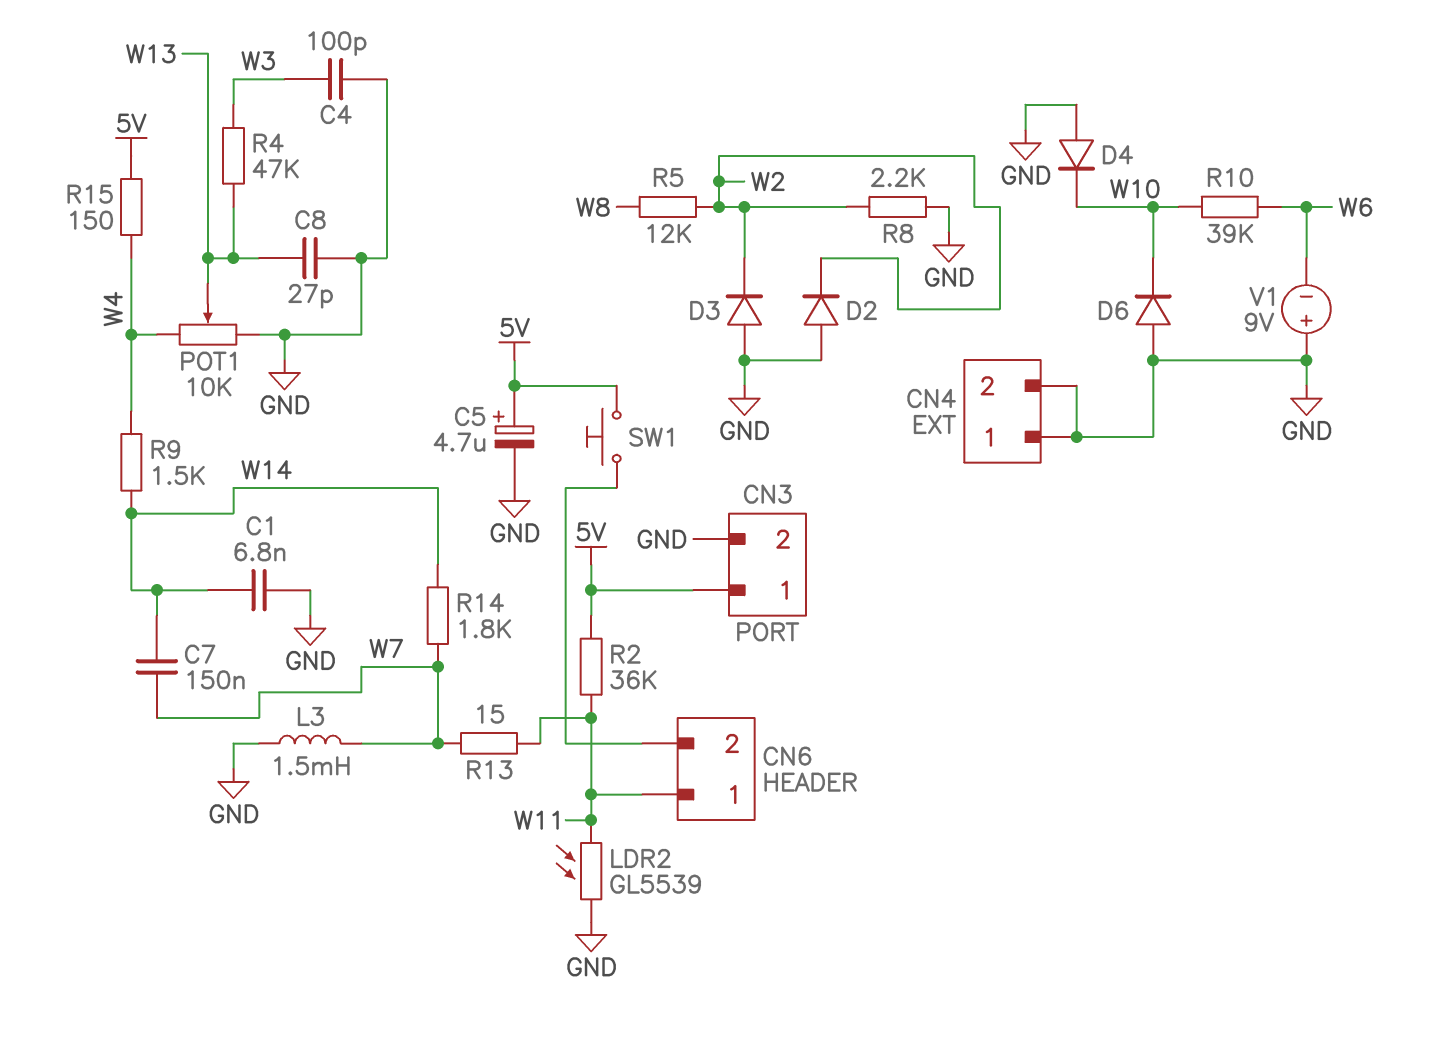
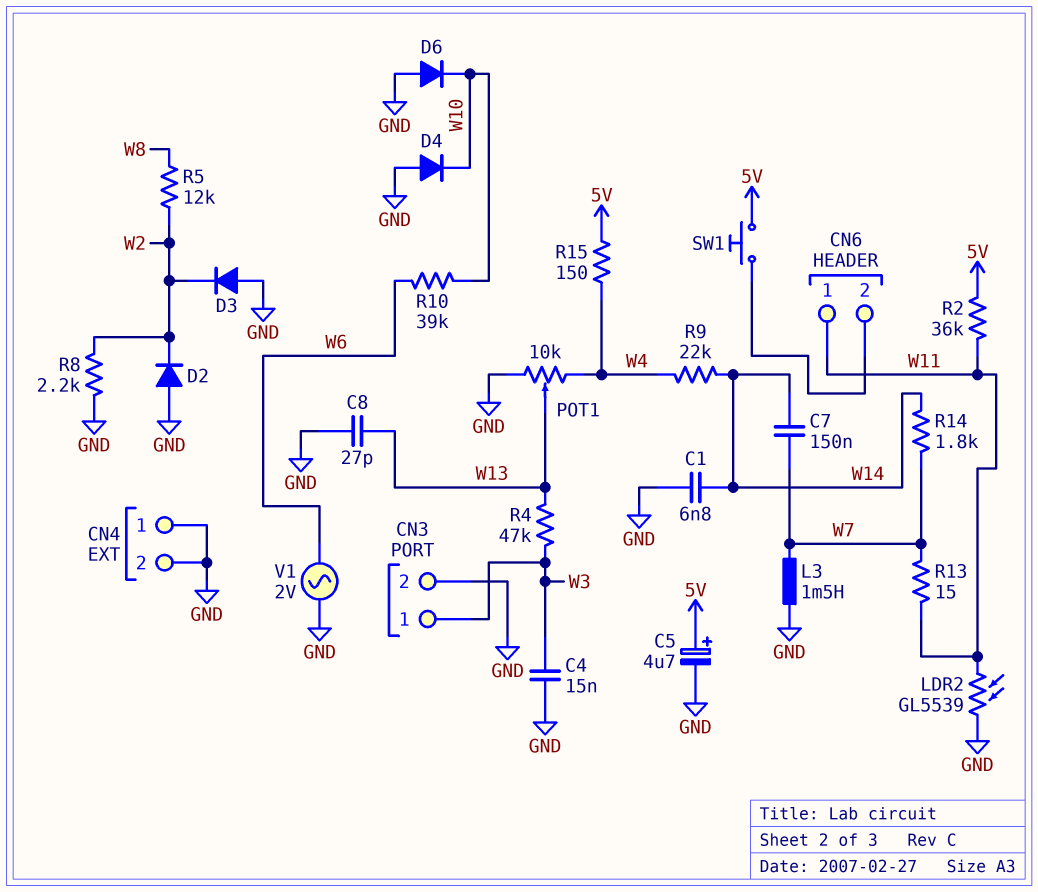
C4: 100pF (GND, W3) -> 15nF (GND, W3)
CN3 pin 1: 5V -> W3
R9: 1.5k (W4, W14) -> 22k (W4, W14)
V1: 9V (plus GND, minus W6) -> AC 2V (GND, W6)

